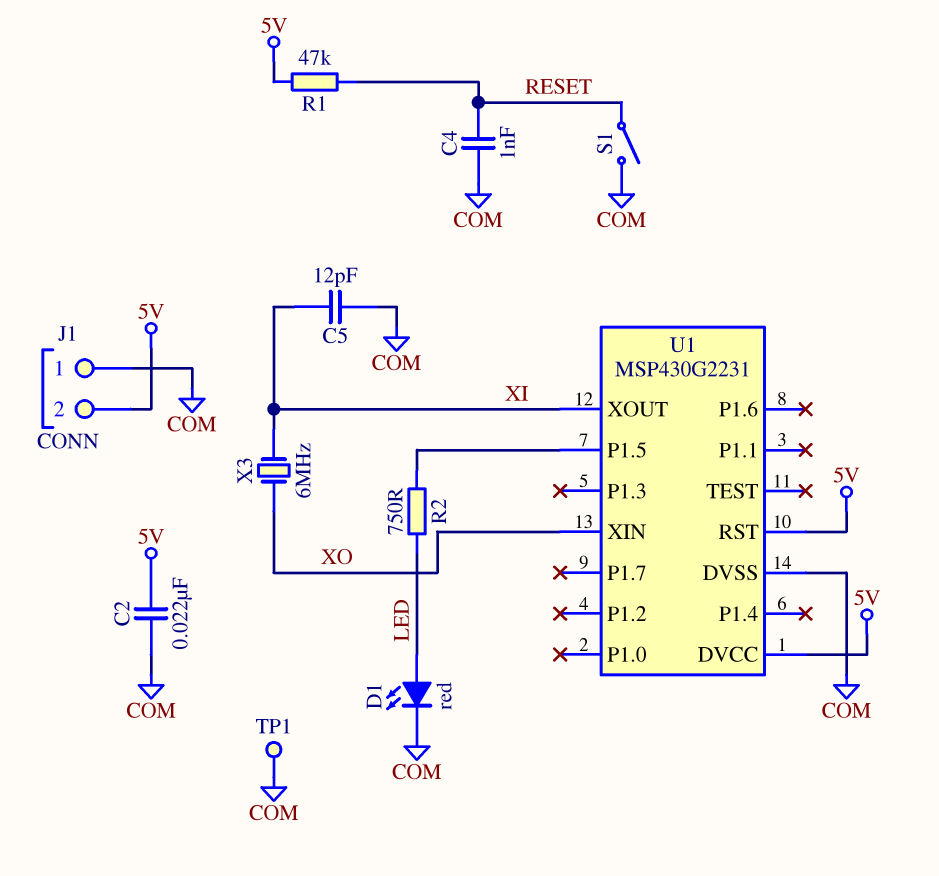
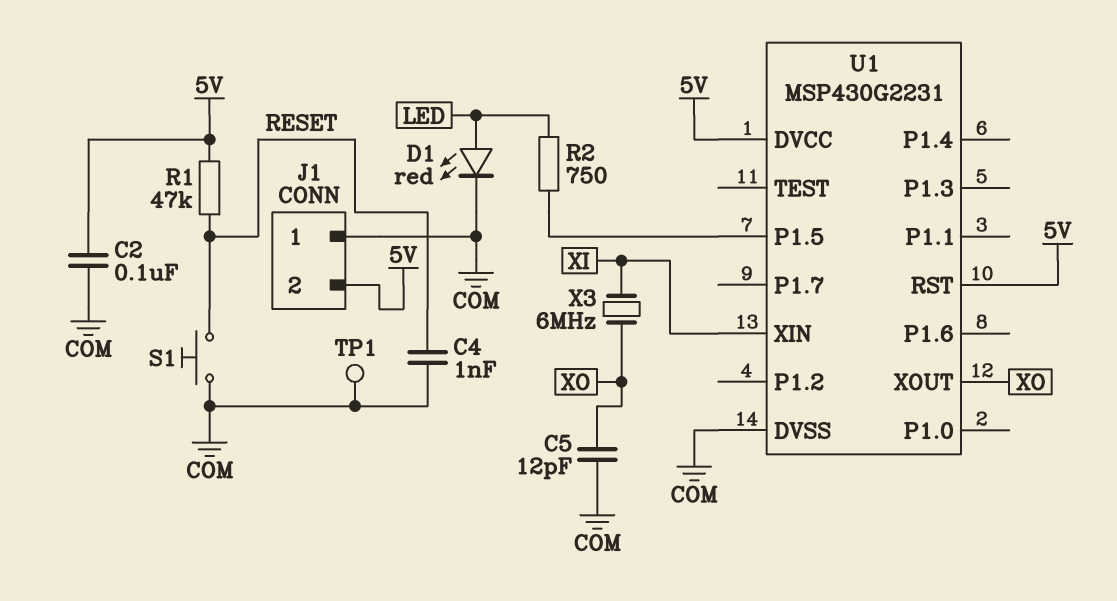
C2: 22nF (5V, COM) -> 100nF (5V, COM)
C5: 12pF (COM, XI) -> 12pF (COM, XO)
S1: switch (COM, RESET) -> button (COM, RESET)
U1 pin XIN: XO -> XI
U1 pin XOUT: XI -> XO

